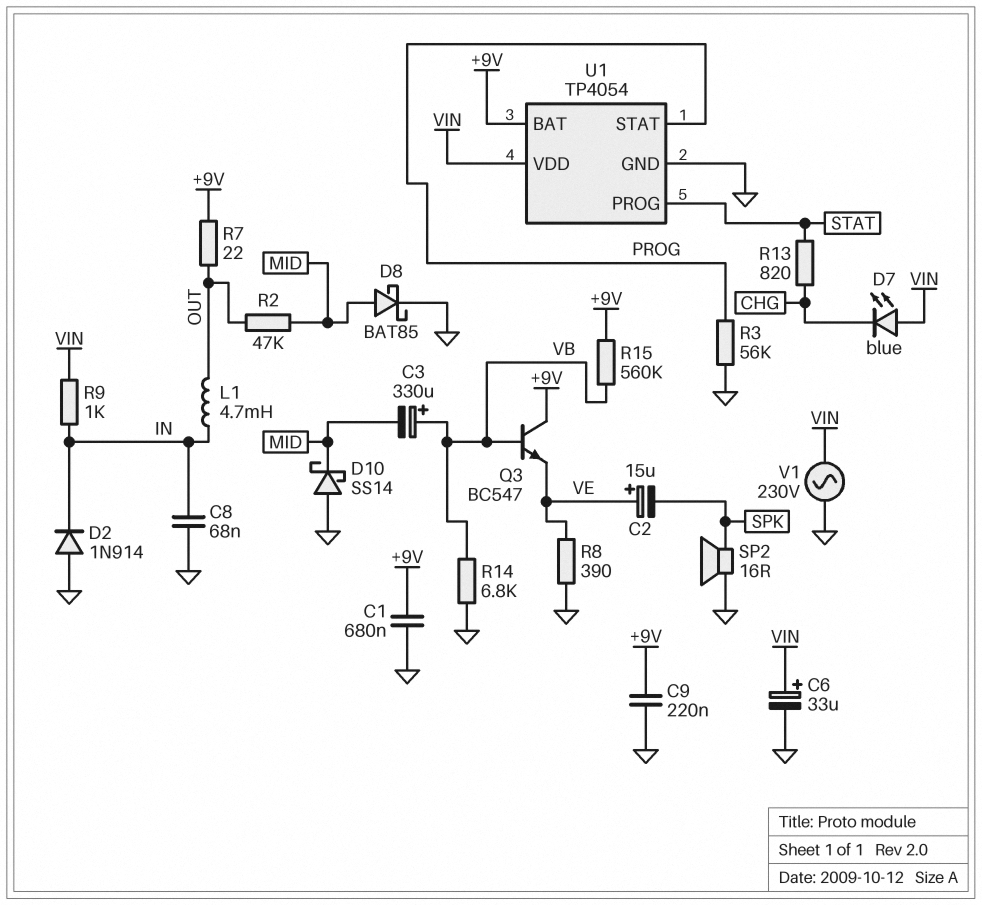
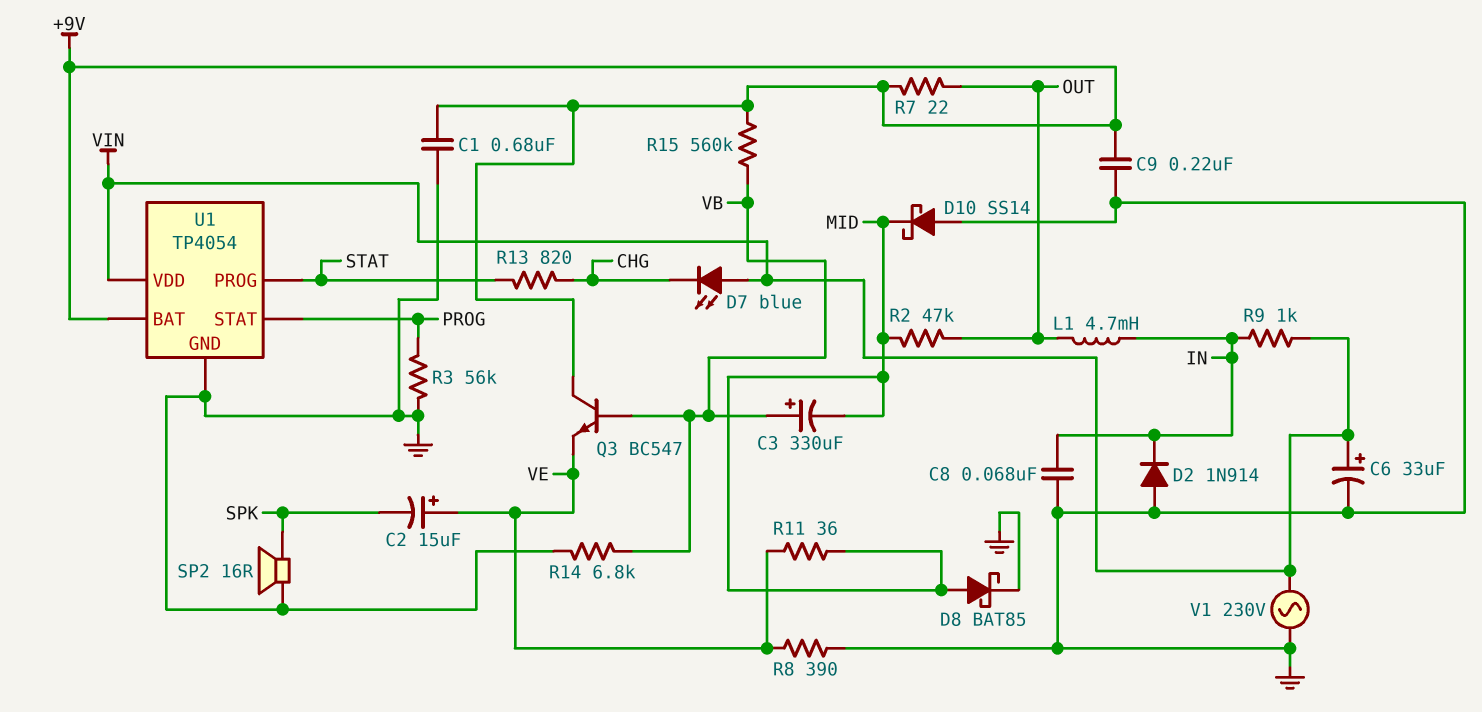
R11: none -> 36 (MID, VE)

